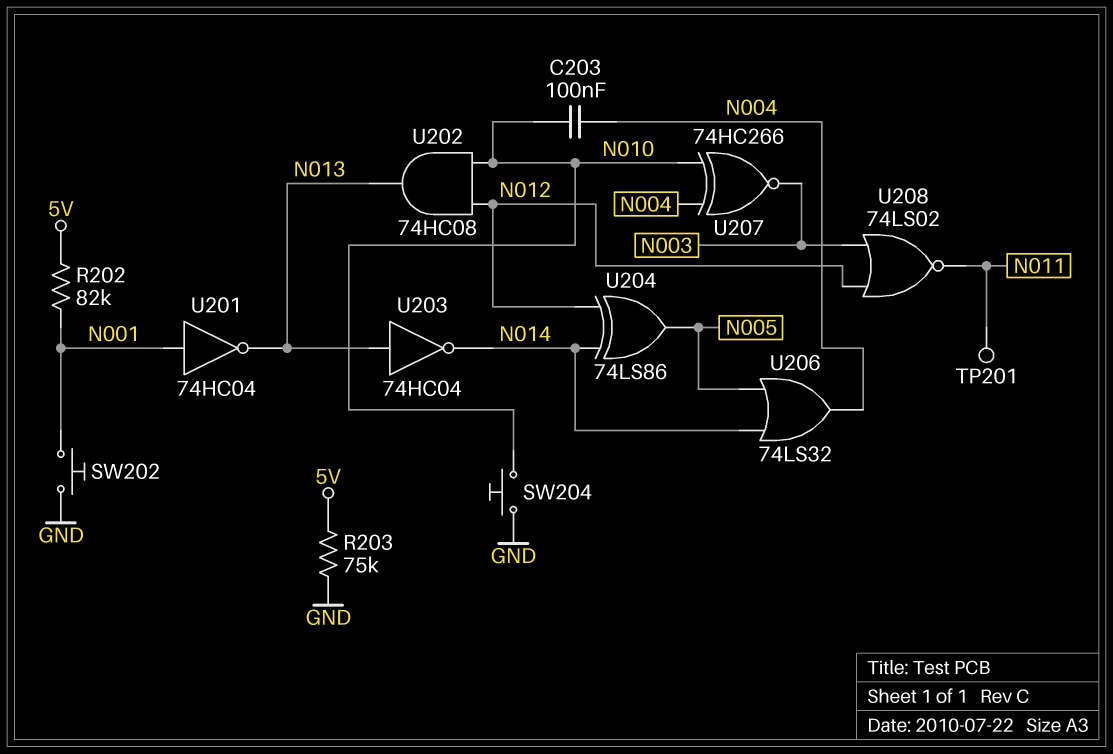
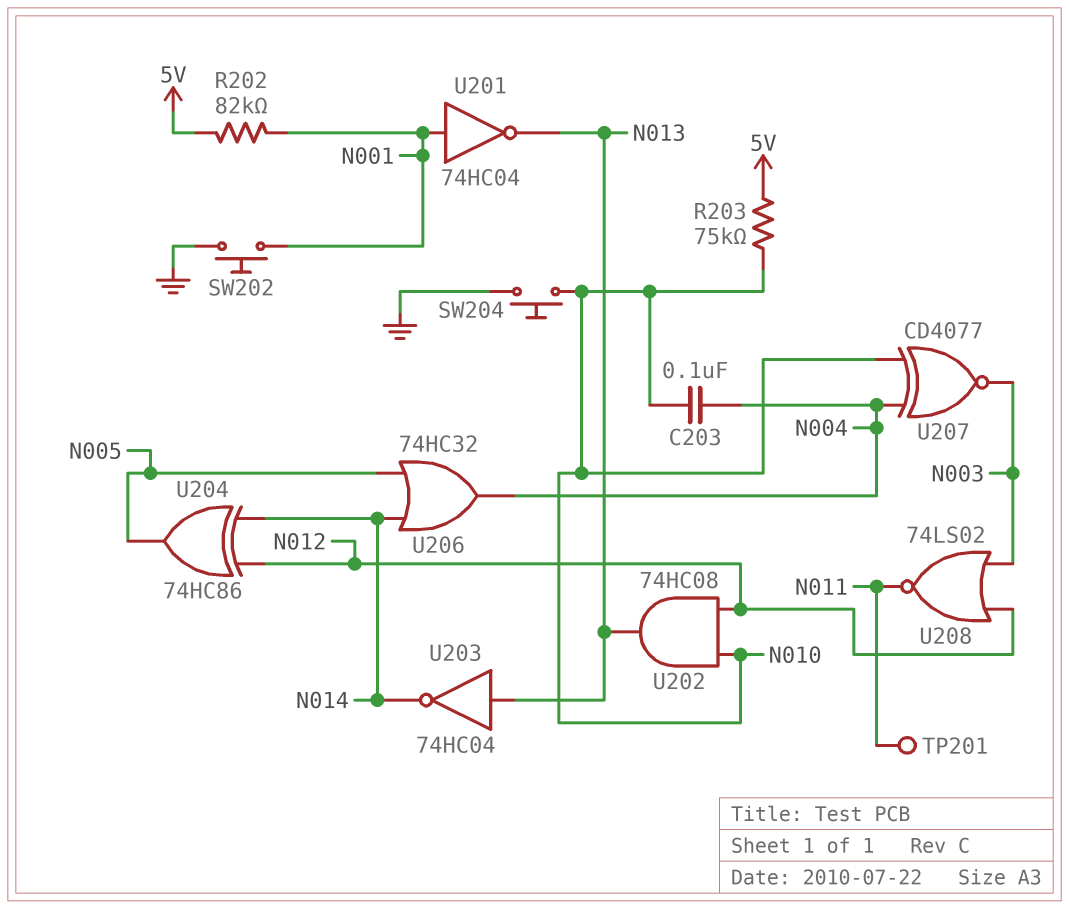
R203: 75k (5V, GND) -> 75k (5V, N010)
U204: XOR 74LS86 (in N012, in N014, out N005) -> XOR 74HC86 (in N012, in N014, out N005)
U206: OR 74LS32 (in N005, in N014, out N004) -> OR 74HC32 (in N005, in N014, out N004)
U207: XNOR 74HC266 (in N004, in N010, out N003) -> XNOR CD4077 (in N004, in N010, out N003)

